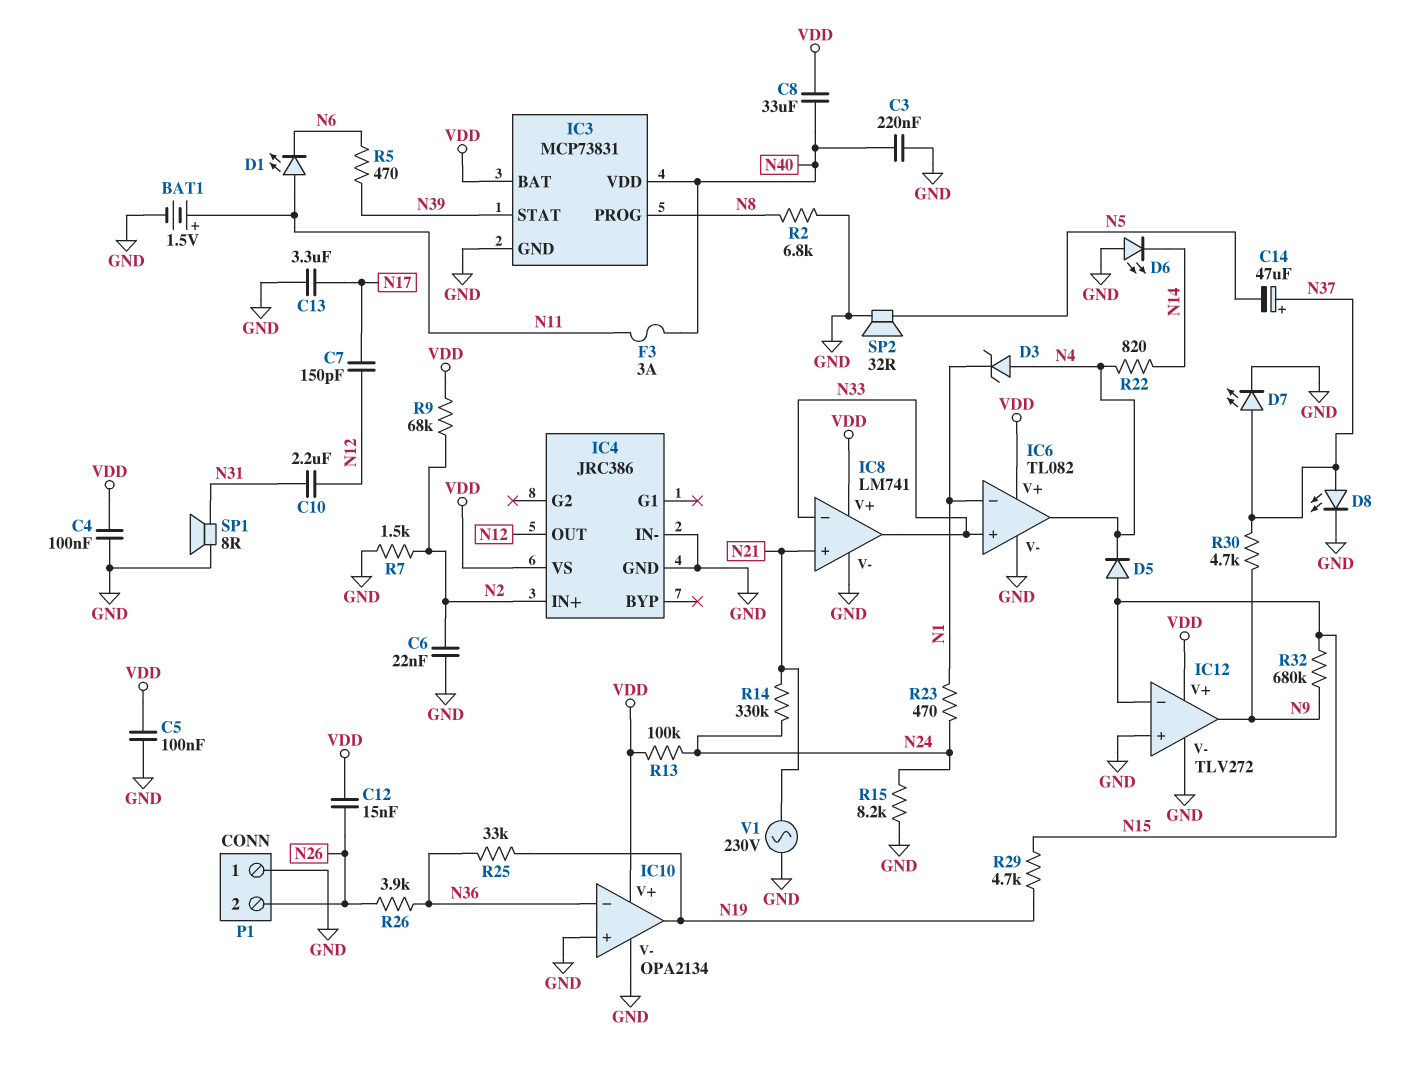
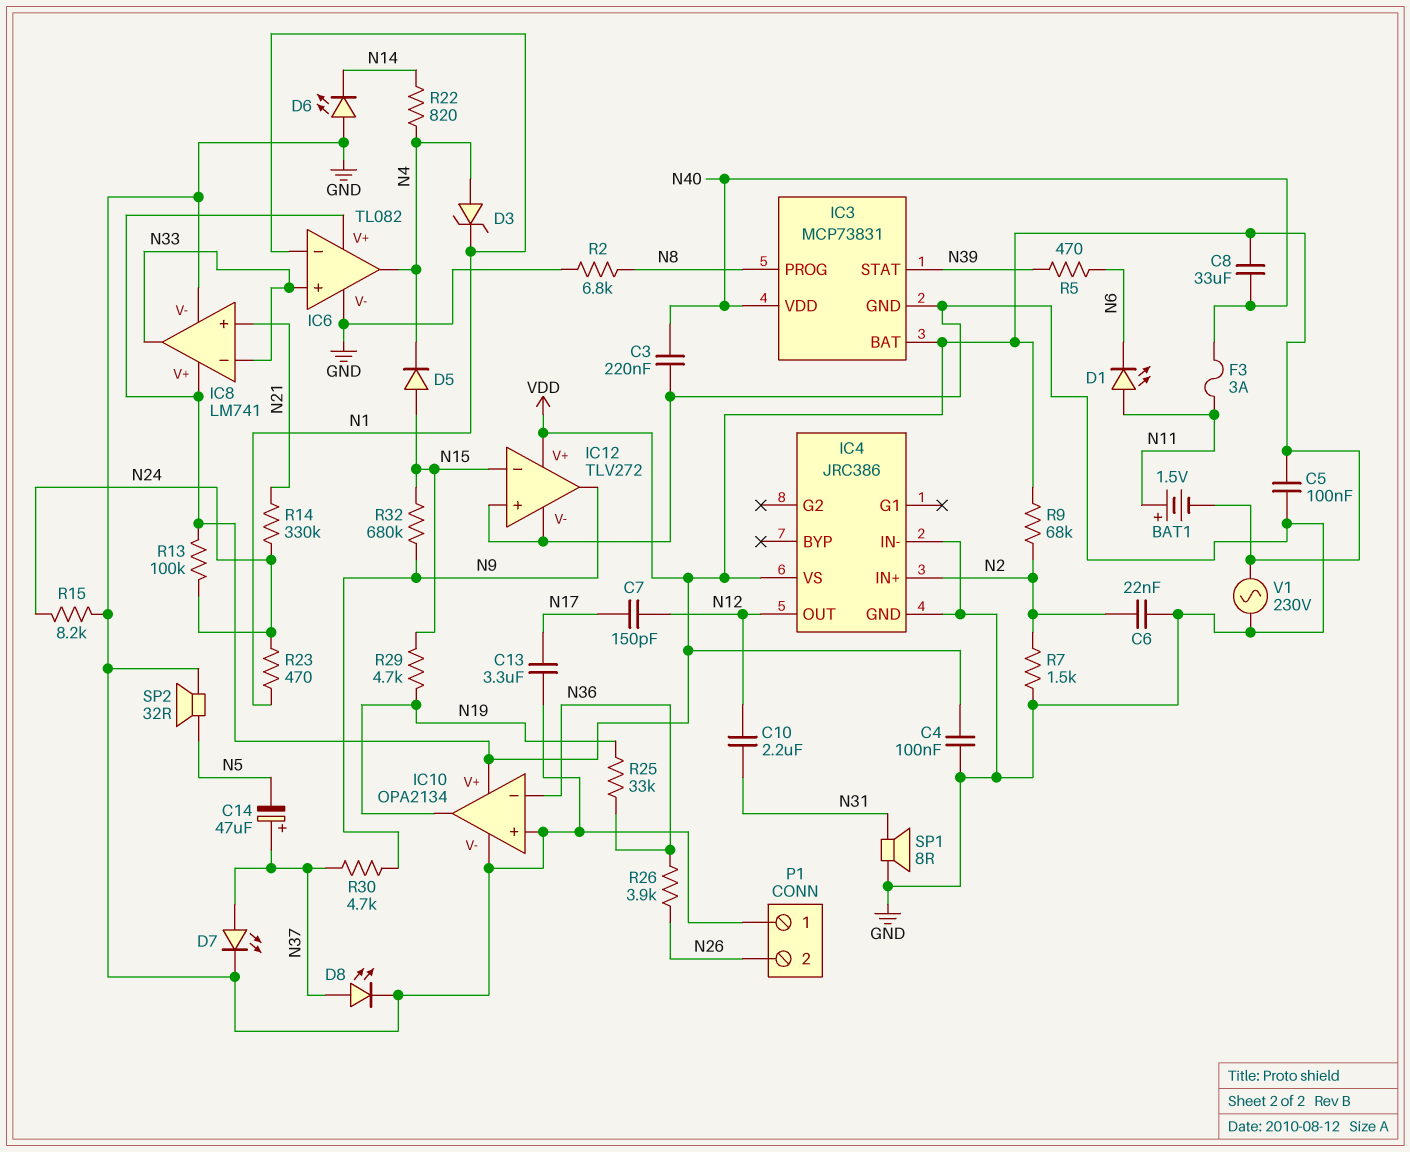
BAT1: 1.5V (plus N11, minus GND) -> 1.5V (plus N11, minus VDD)
C12: 15nF (N26, VDD) -> none
V1: AC 230V (GND, N21) -> AC 230V (GND, VDD)

